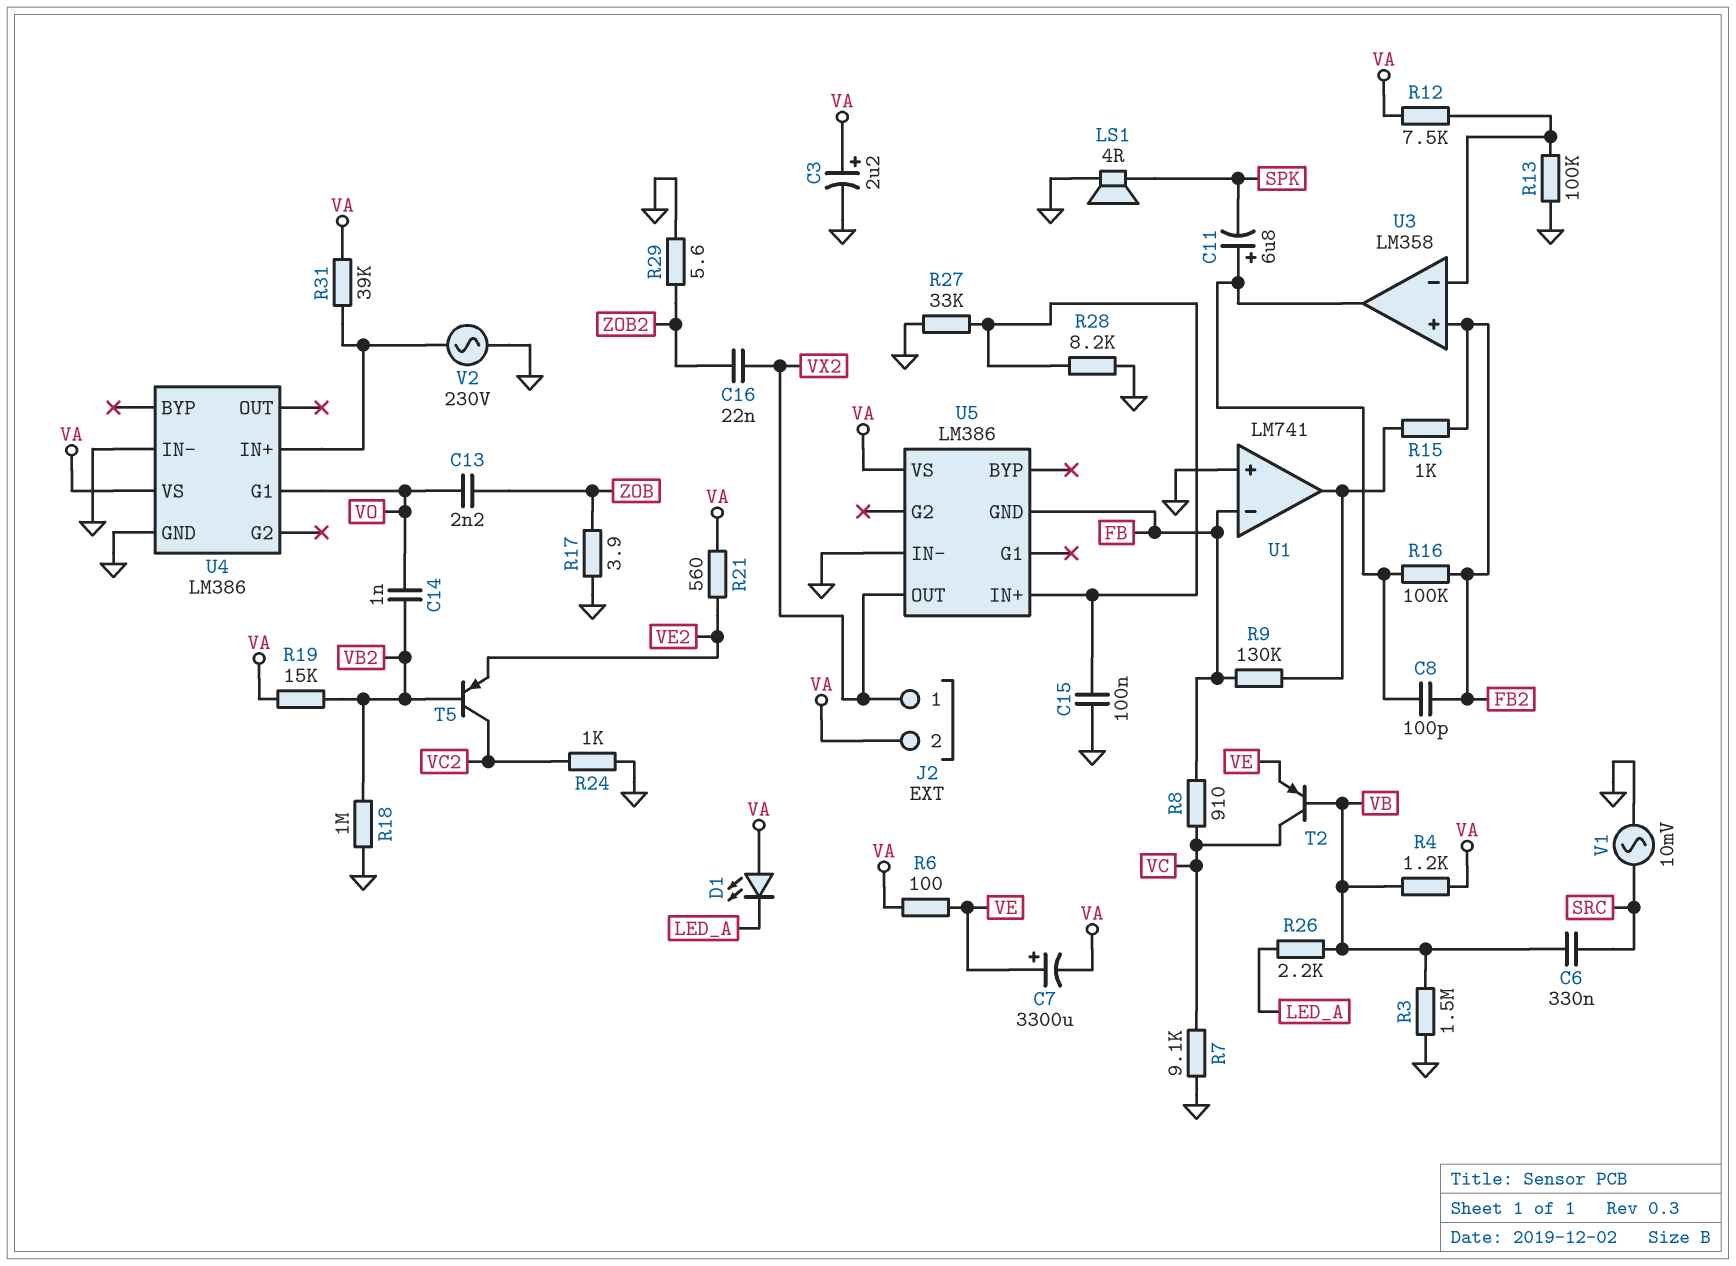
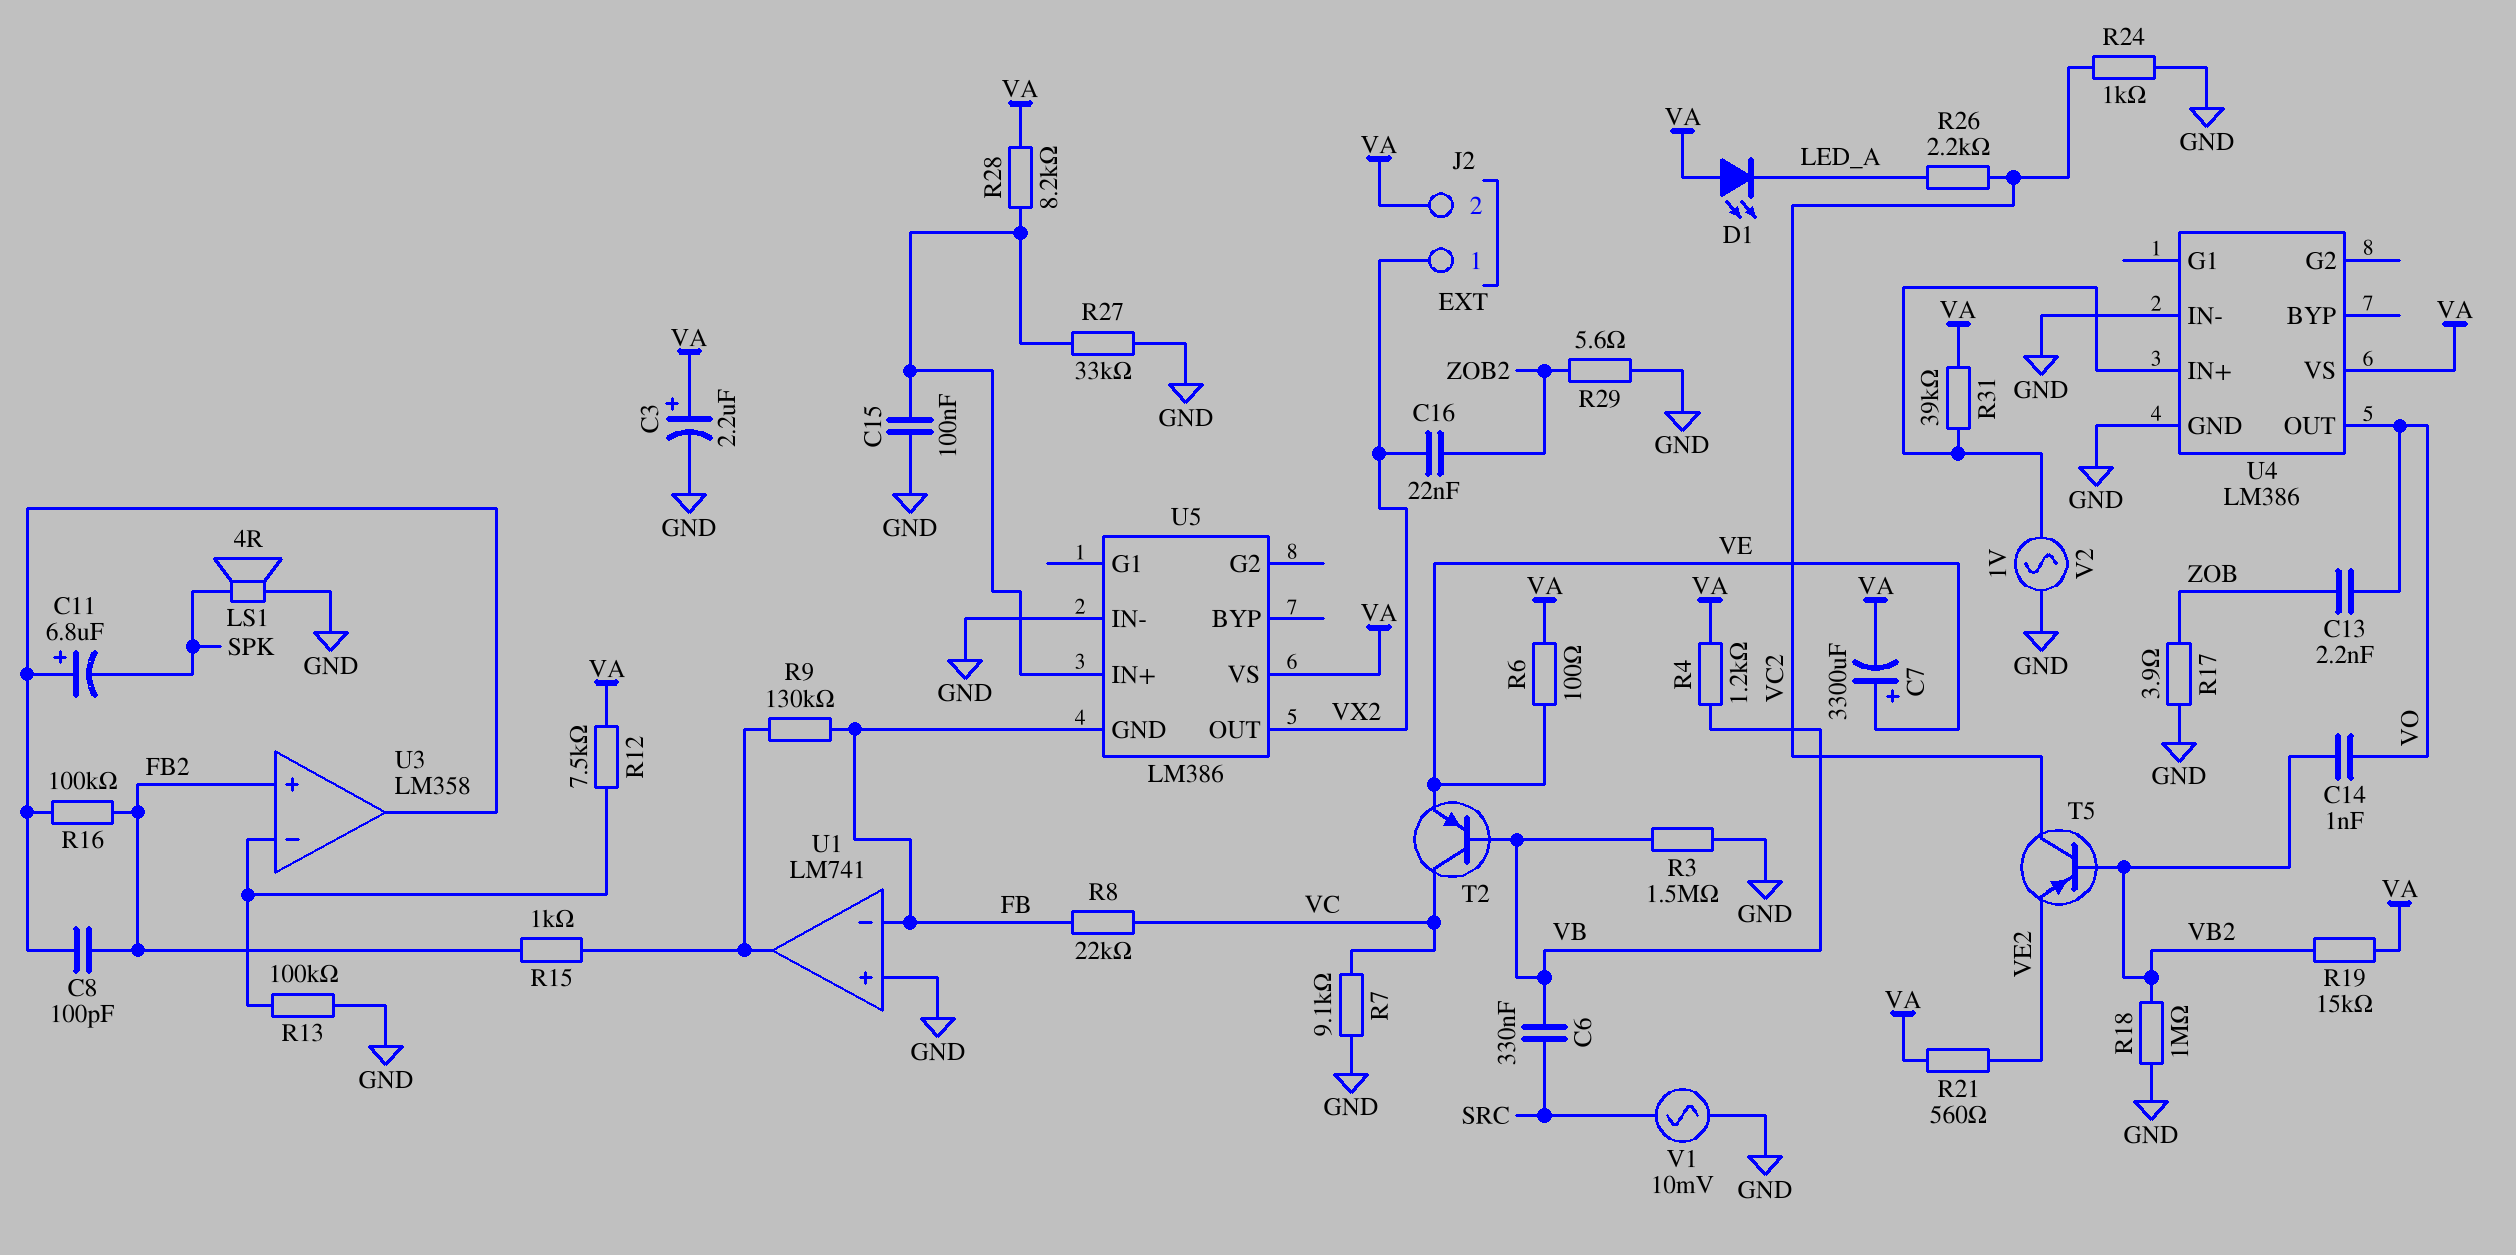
R8: 910 (FB, VC) -> 22k (FB, VC)
R26: 2.2k (LED_A, VB) -> 2.2k (LED_A, VC2)
R28: 8.2k (GND, U5/IN+) -> 8.2k (U5/IN+, VA)
U4 pin G1: VO -> none
U4 pin OUT: none -> VO
V2: AC 230V (GND, U4/IN+) -> AC 1V (GND, U4/IN+)

